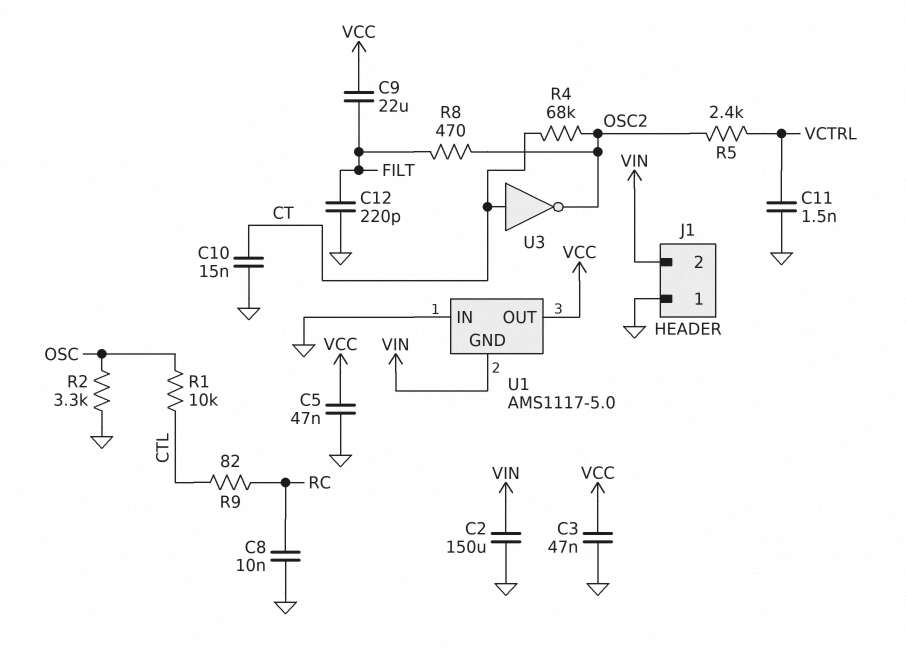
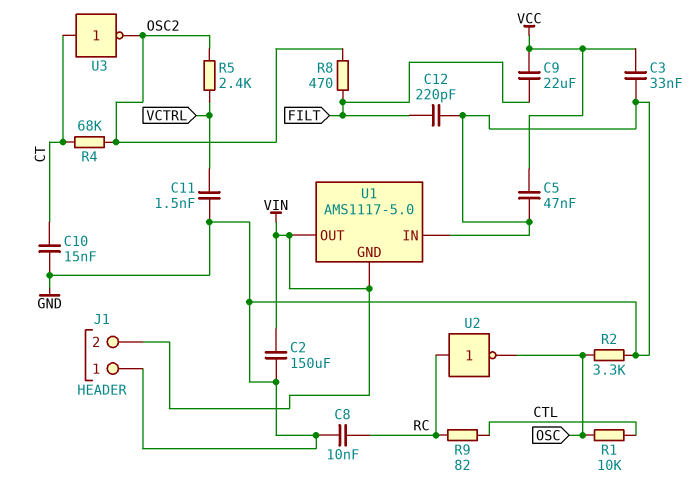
C3: 47nF (GND, VCC) -> 33nF (GND, VCC)
U1 pin OUT: VCC -> VIN
U2: none -> NOT (in RC, out OSC)

